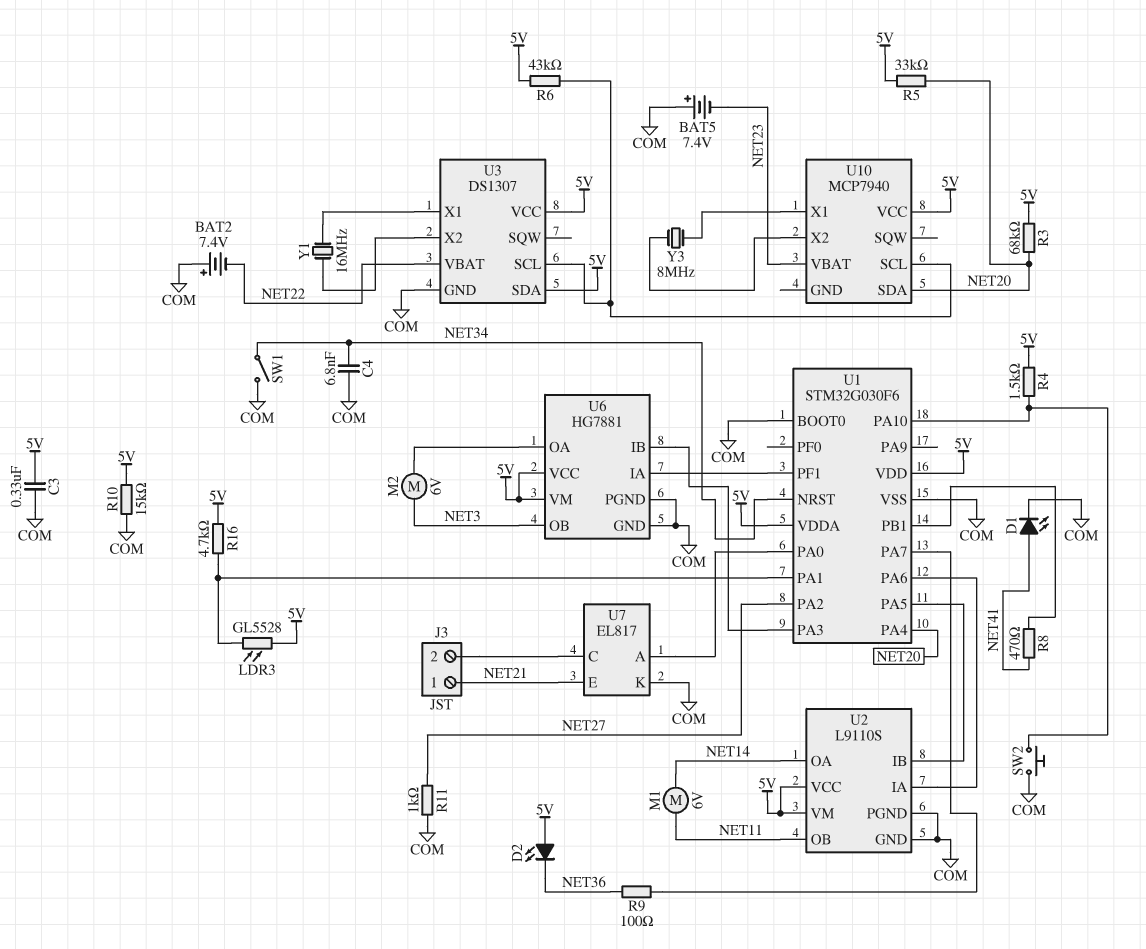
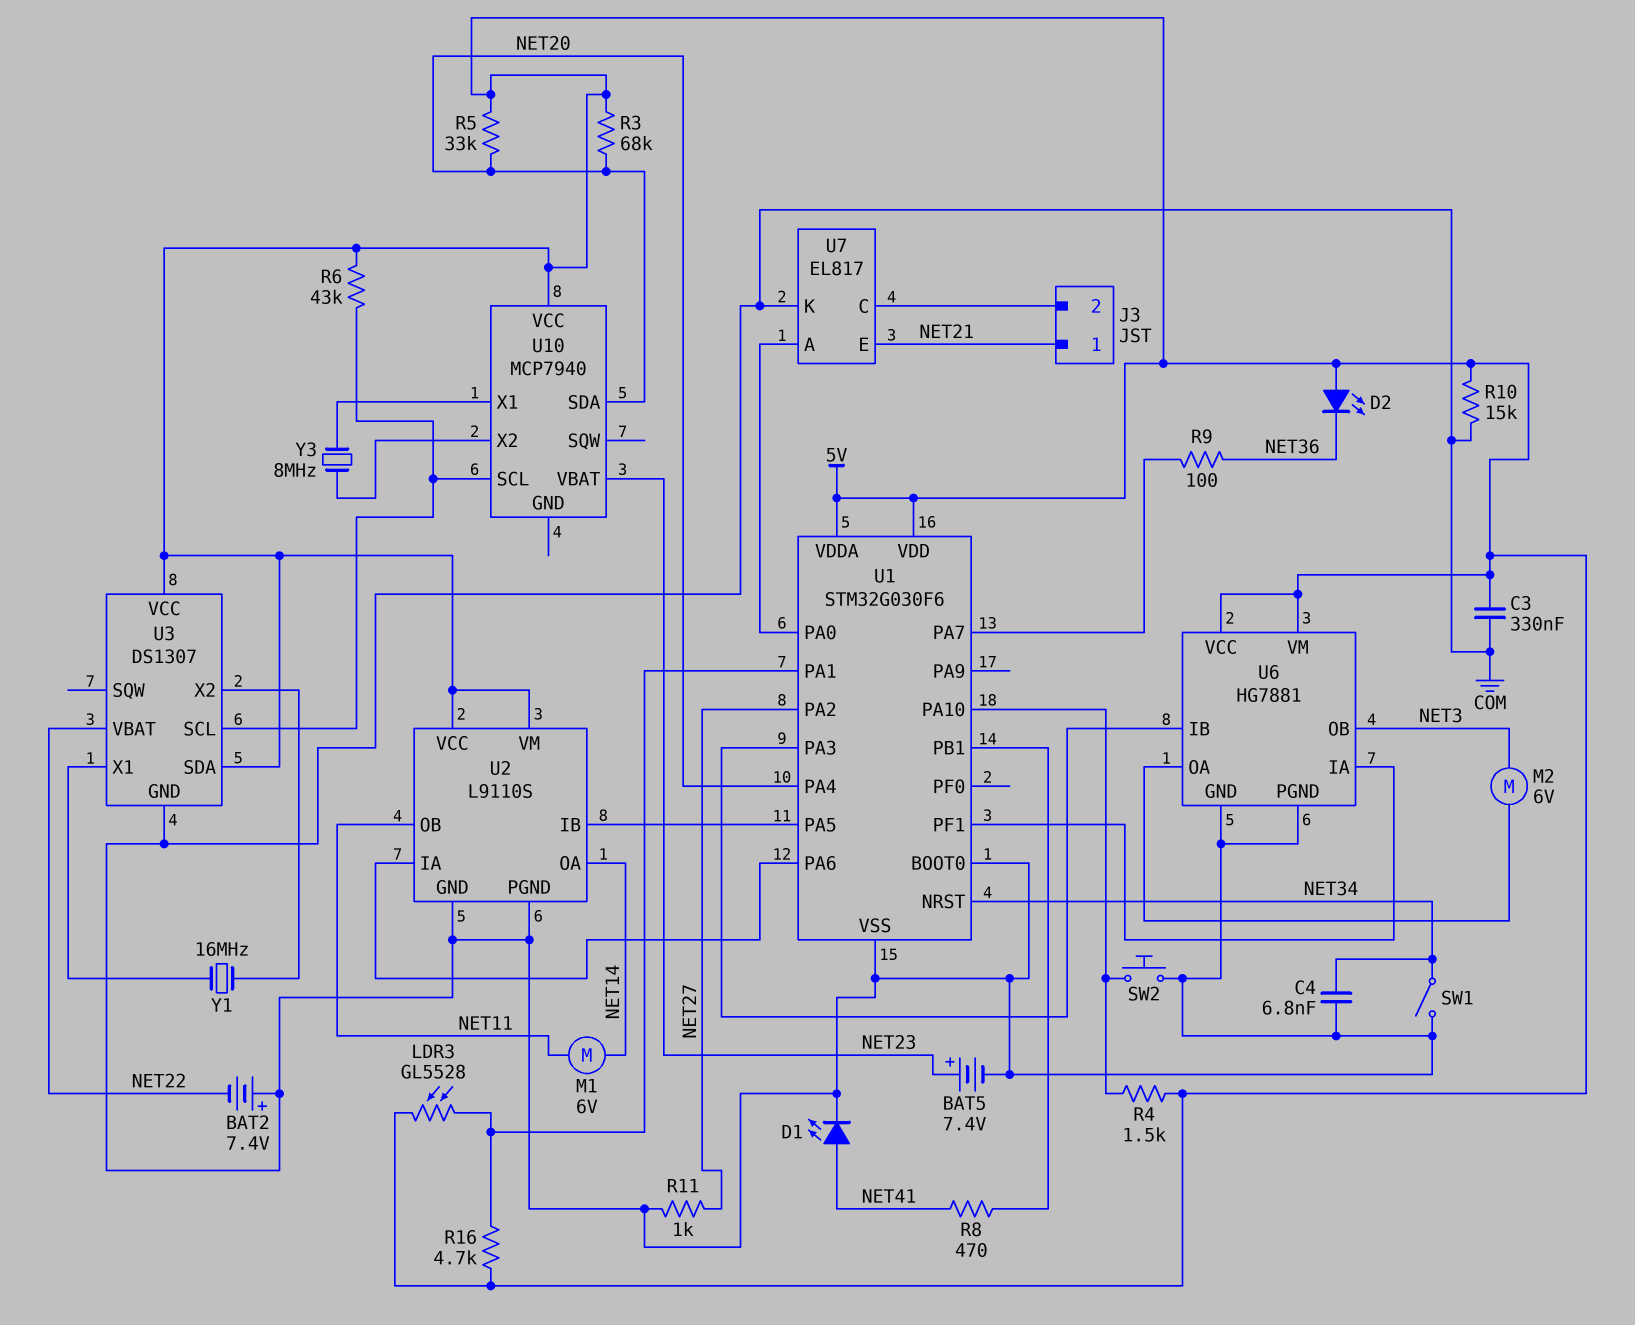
BAT5: 7.4V (plus COM, minus NET23) -> 7.4V (plus NET23, minus COM)

